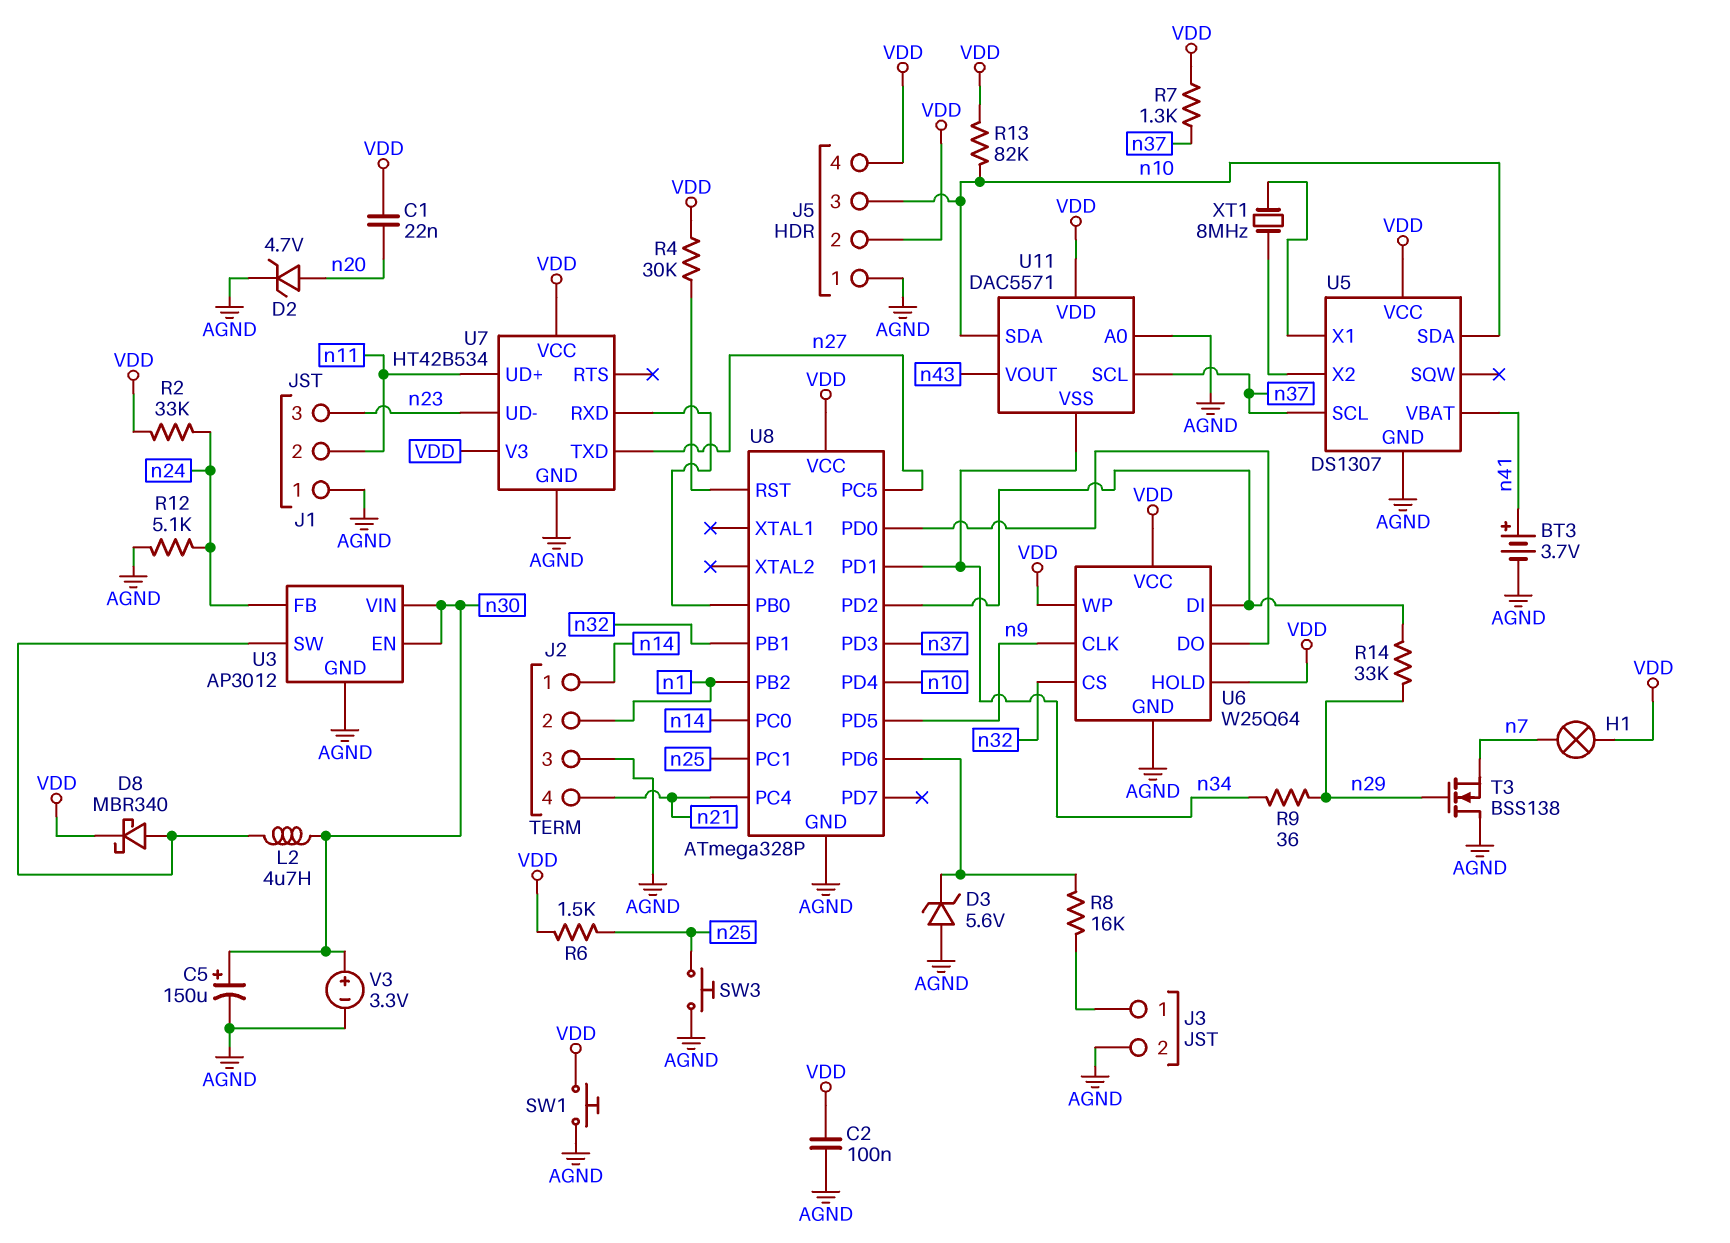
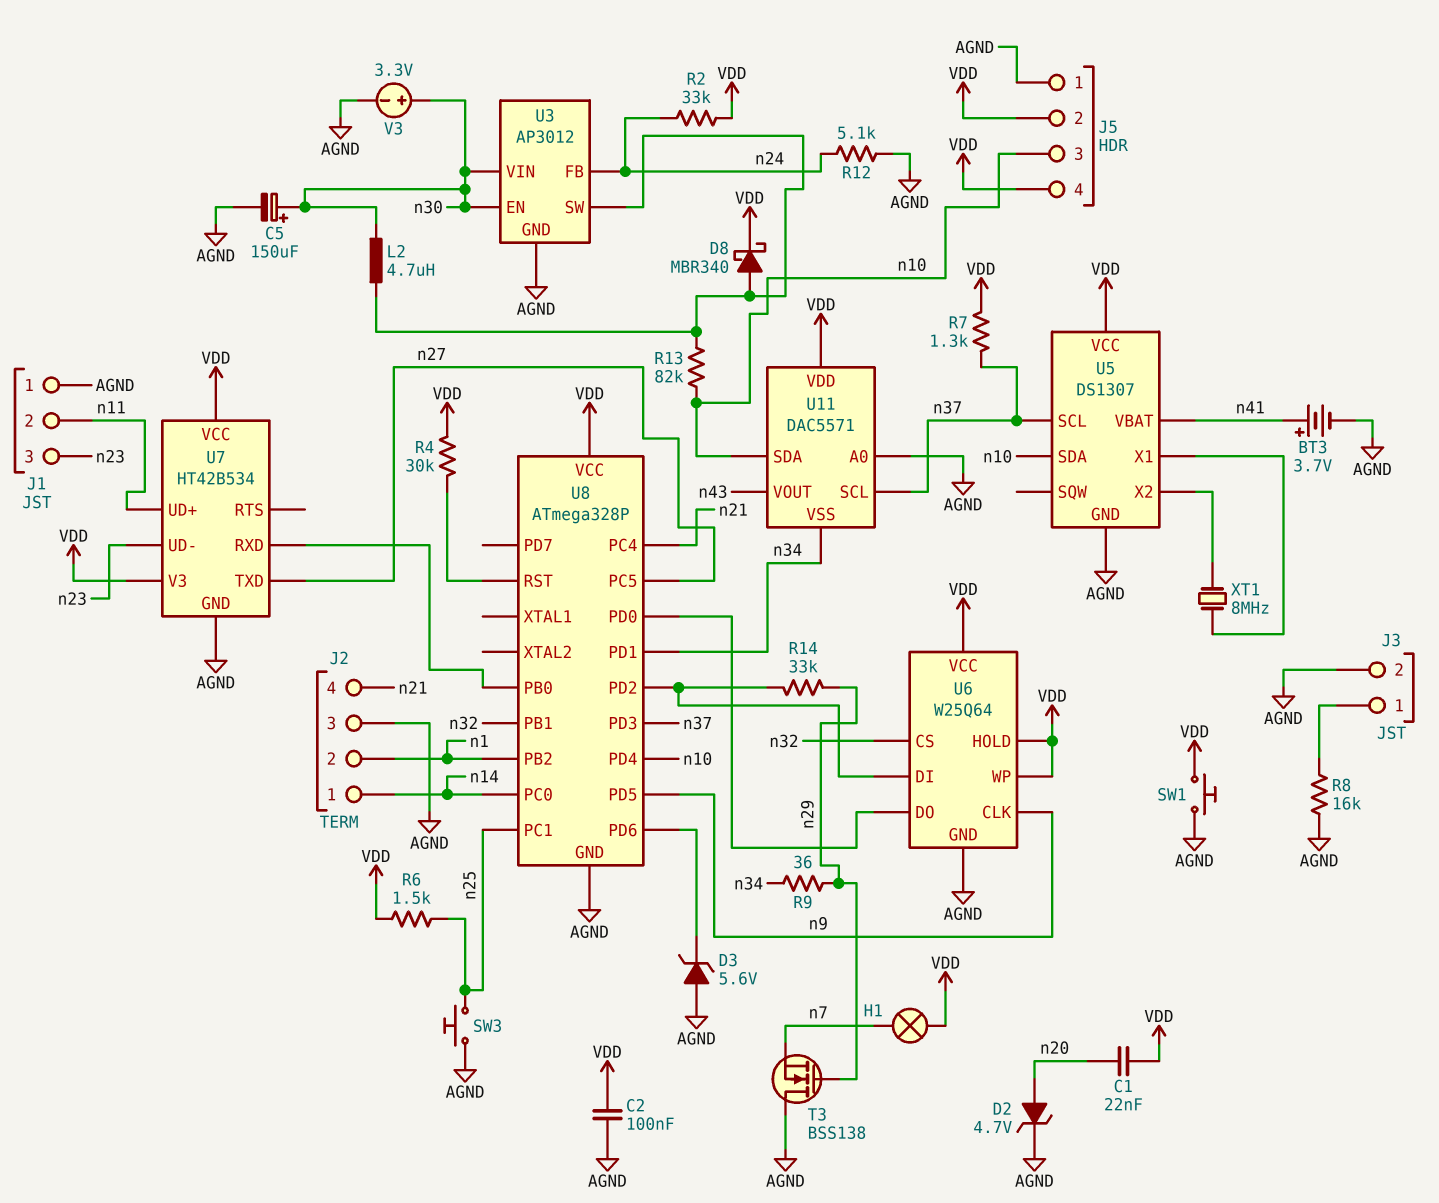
R8: 16k (J3/1, U8/PD6) -> 16k (AGND, J3/1)
R13: 82k (VDD, n10) -> 82k (U3/SW, n10)

